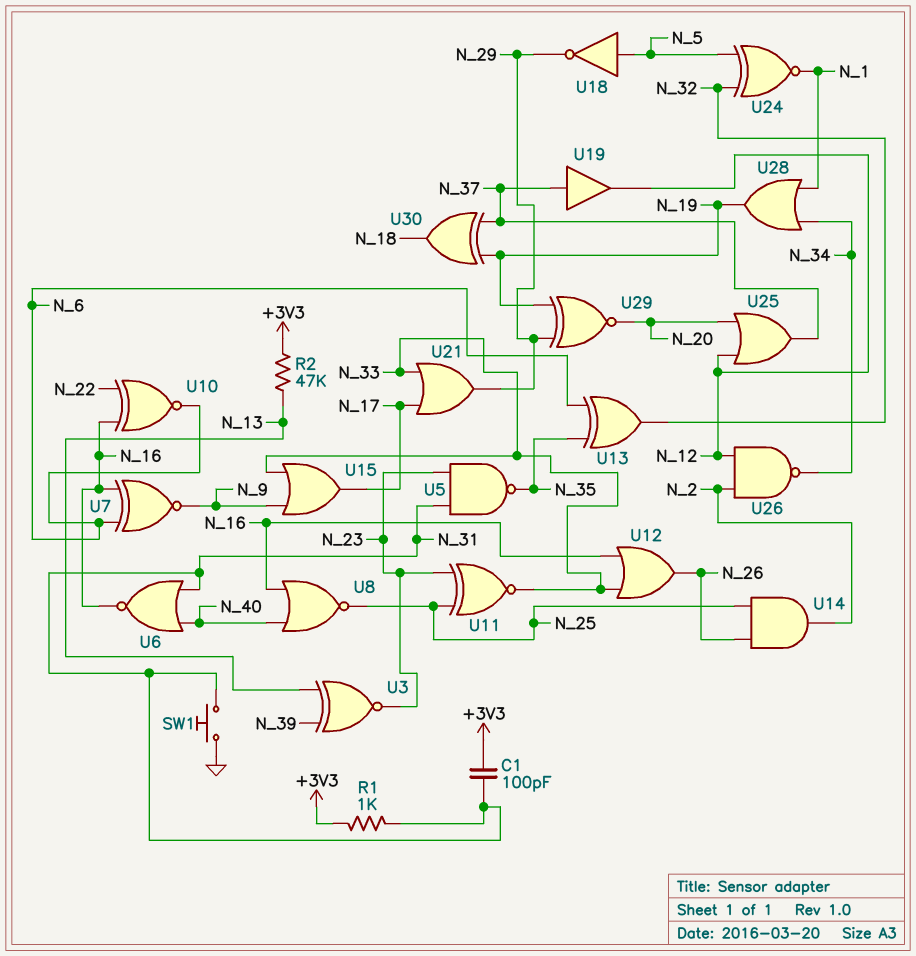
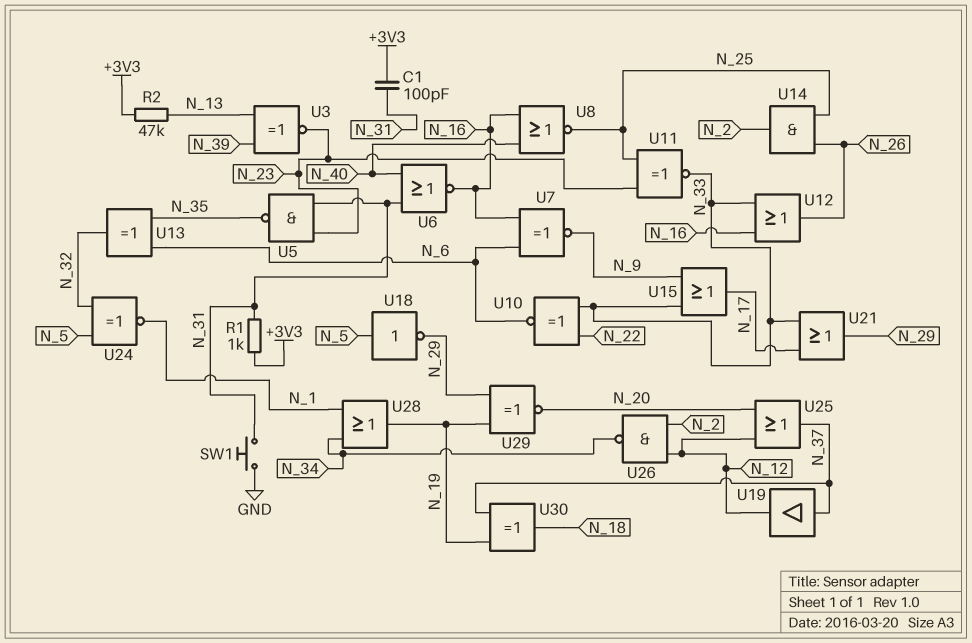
U10: XNOR (in N_16, in N_22, out N_6) -> XNOR (in N_22, in N_33, out N_6)

